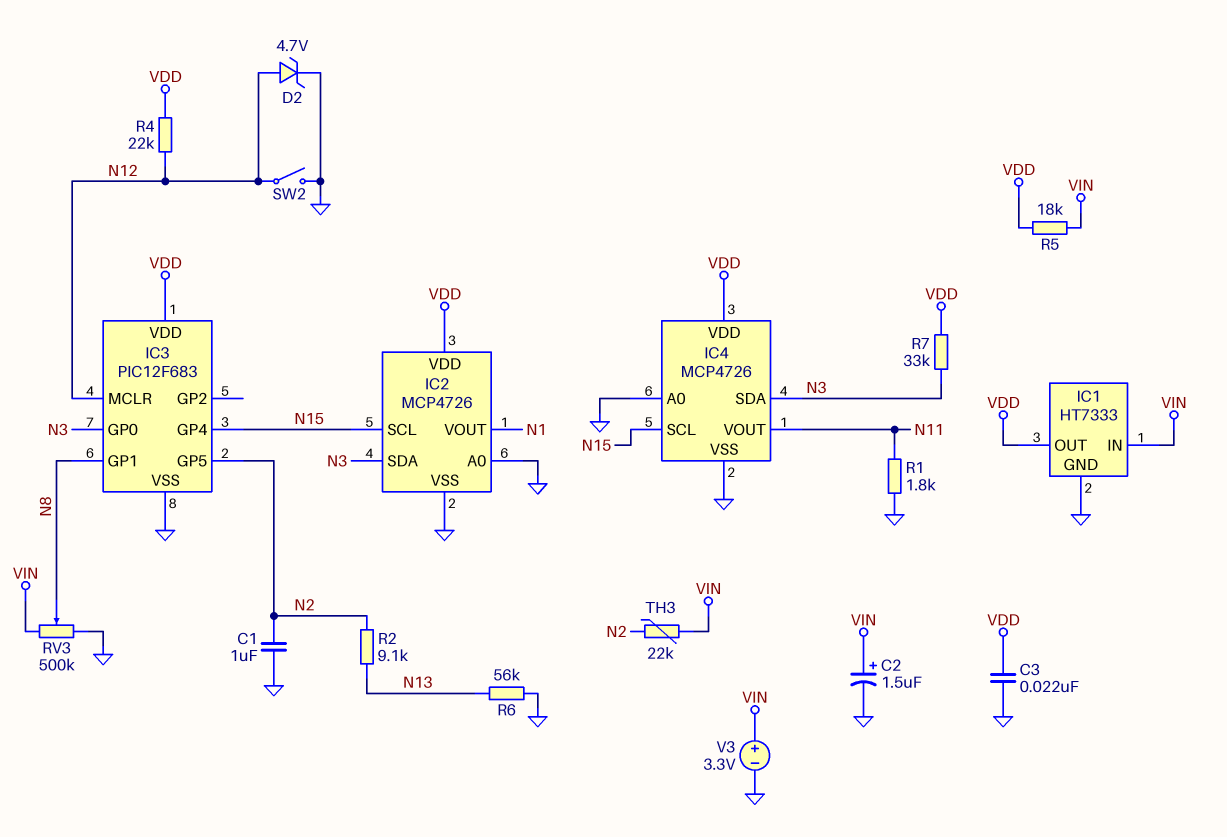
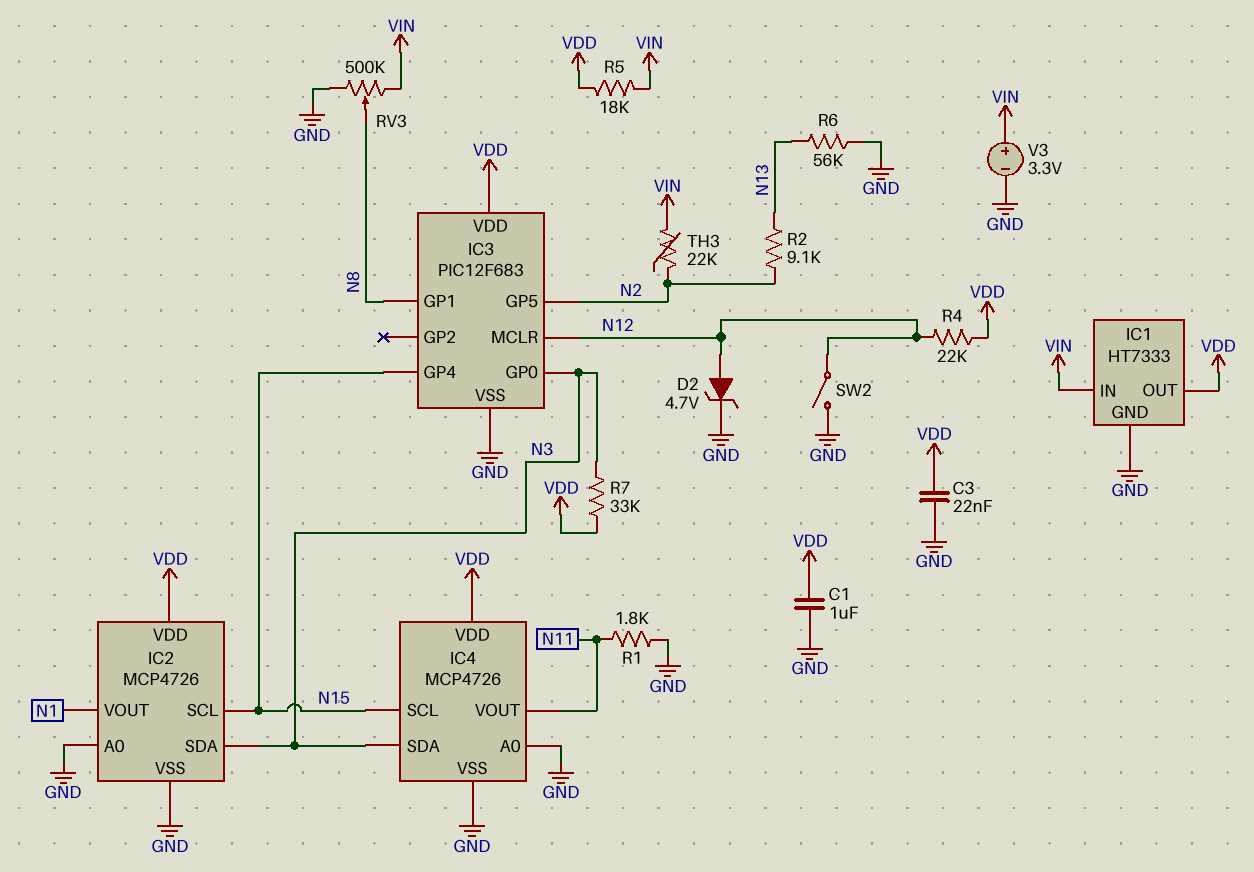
C1: 1uF (GND, N2) -> 1uF (GND, VDD)
C2: 1.5uF (plus VIN, minus GND) -> none

